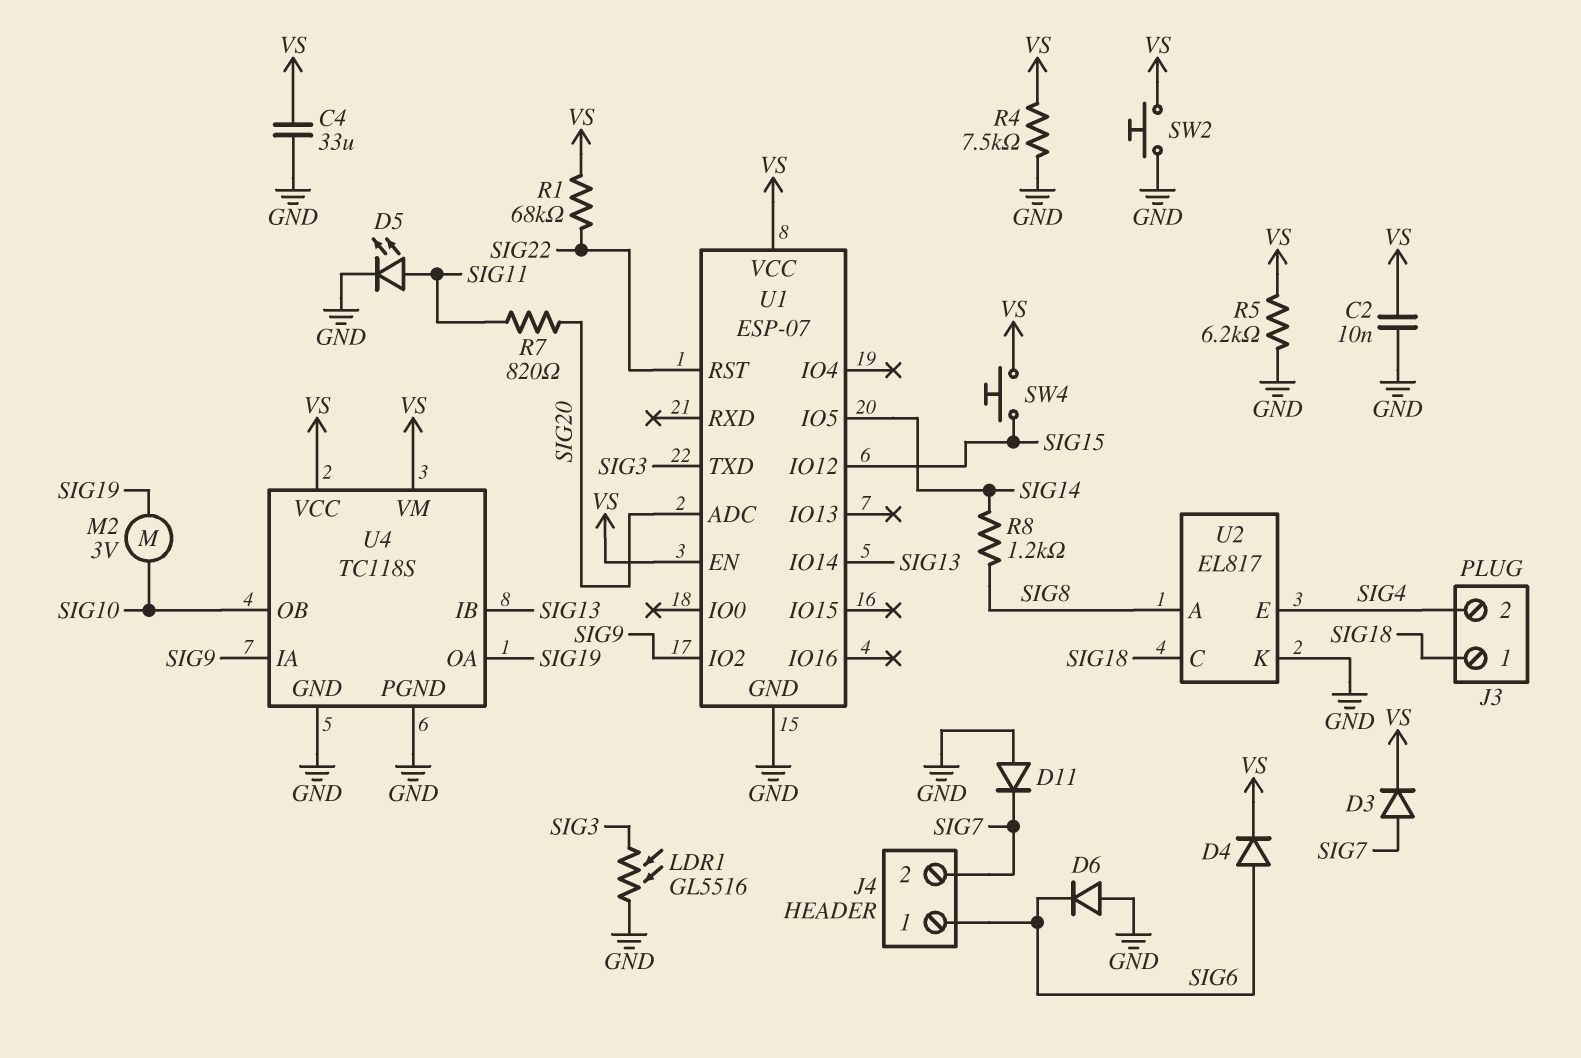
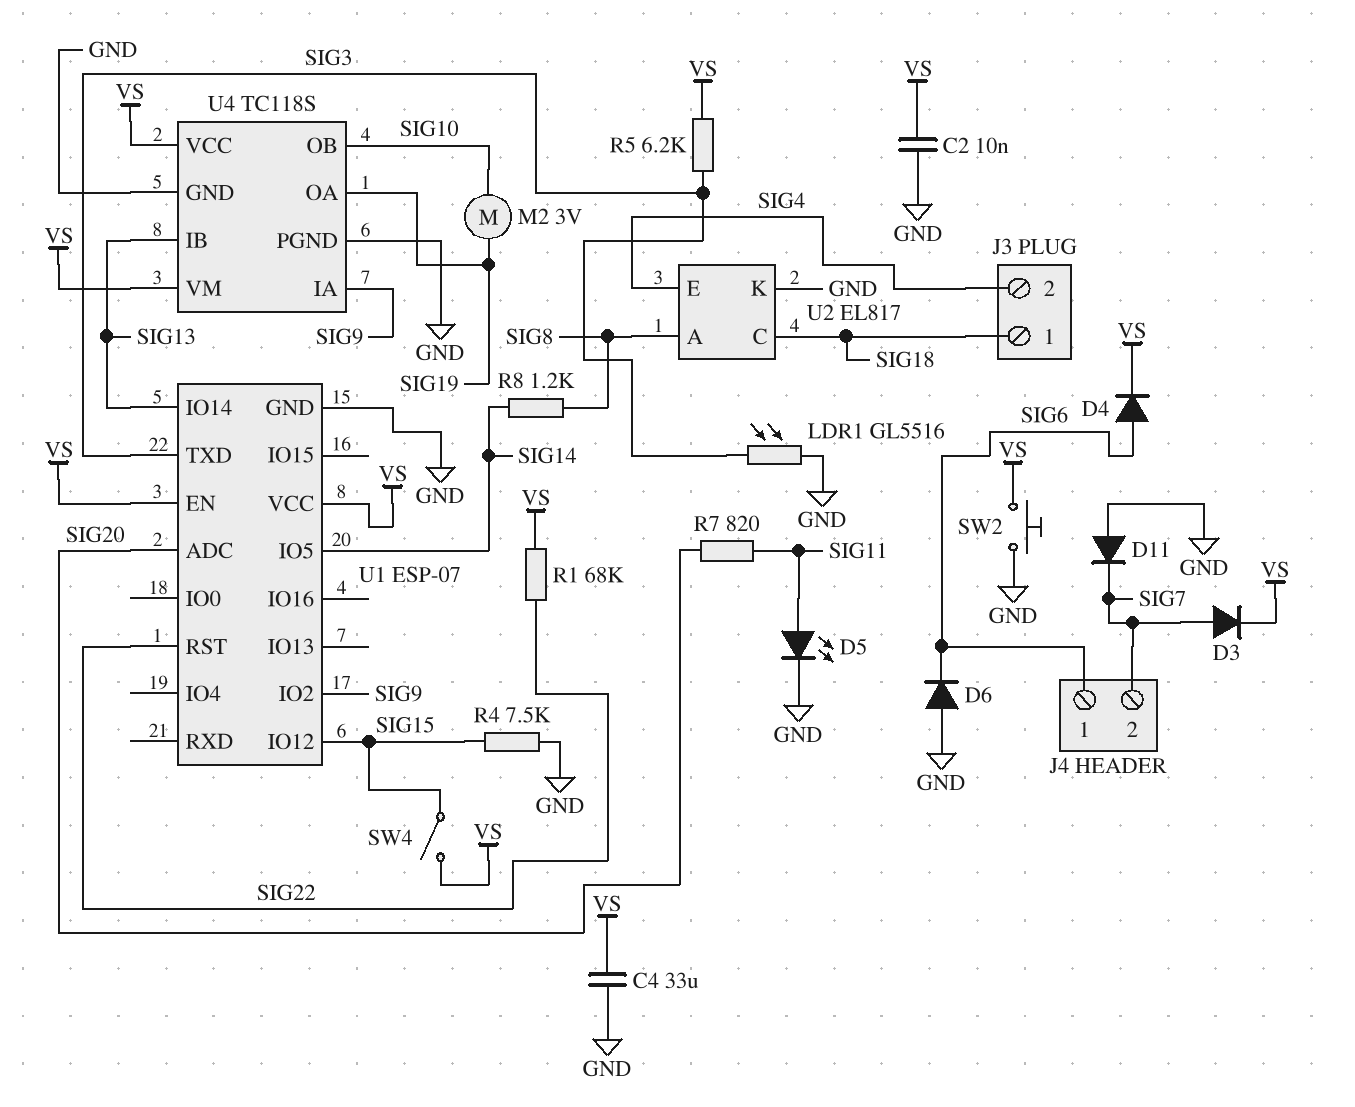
R4: 7.5k (GND, VS) -> 7.5k (GND, SIG15)
R5: 6.2k (GND, VS) -> 6.2k (SIG3, VS)
SW4: button (SIG15, VS) -> switch (SIG15, VS)

